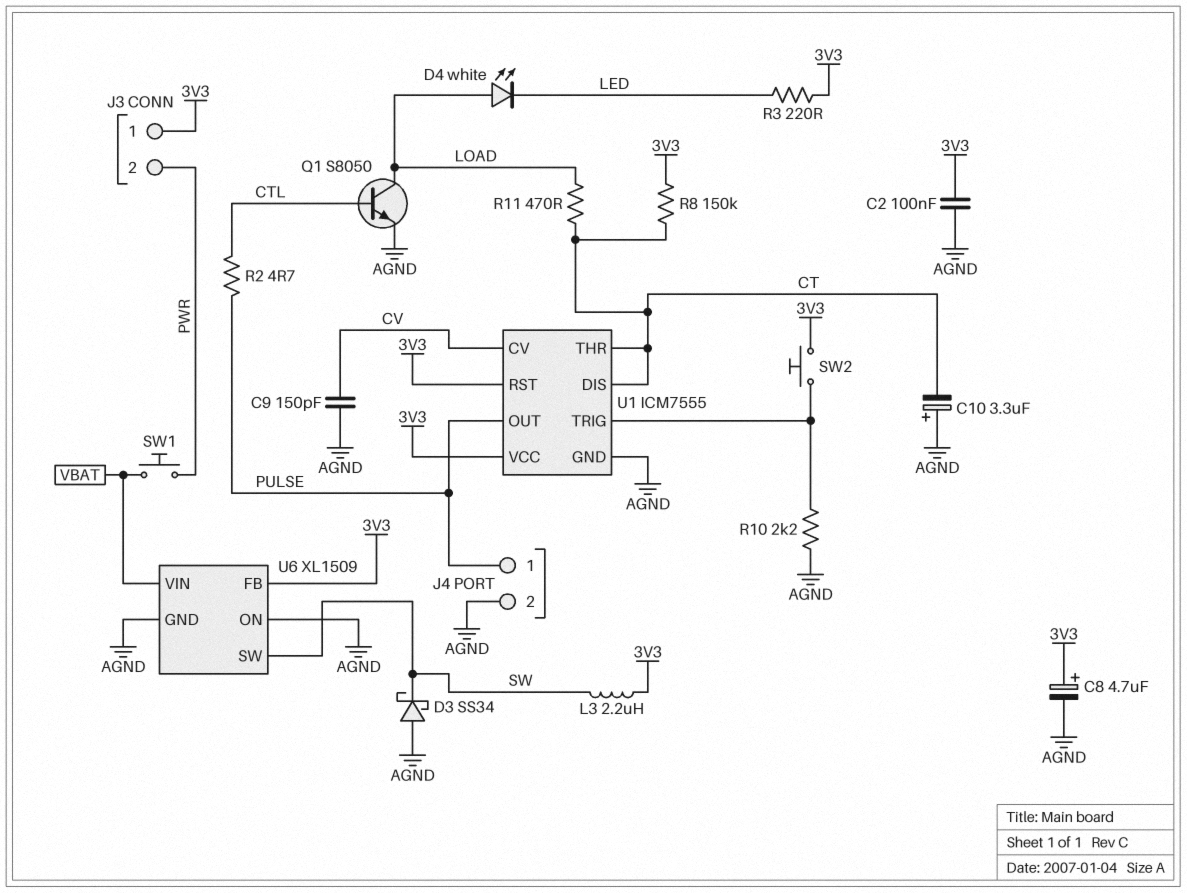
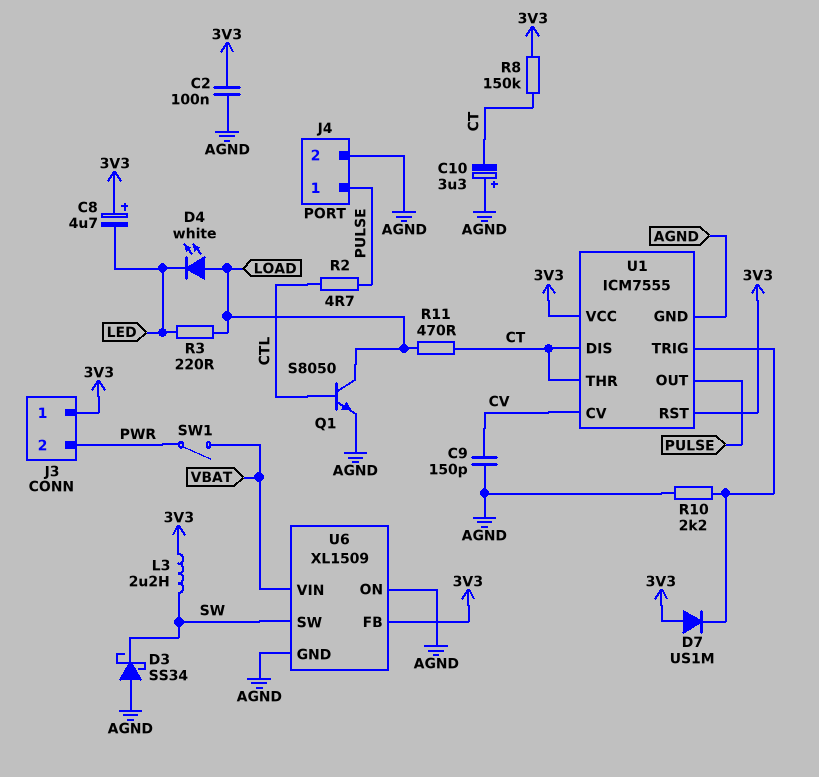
C8: 4.7uF (plus 3V3, minus AGND) -> 4.7uF (plus 3V3, minus LED)
D7: none -> diode US1M (A 3V3, K U1/TRIG)
R3: 220 (3V3, LED) -> 220 (LED, LOAD)
SW1: button (PWR, VBAT) -> switch (PWR, VBAT)
SW2: button (3V3, U1/TRIG) -> none

